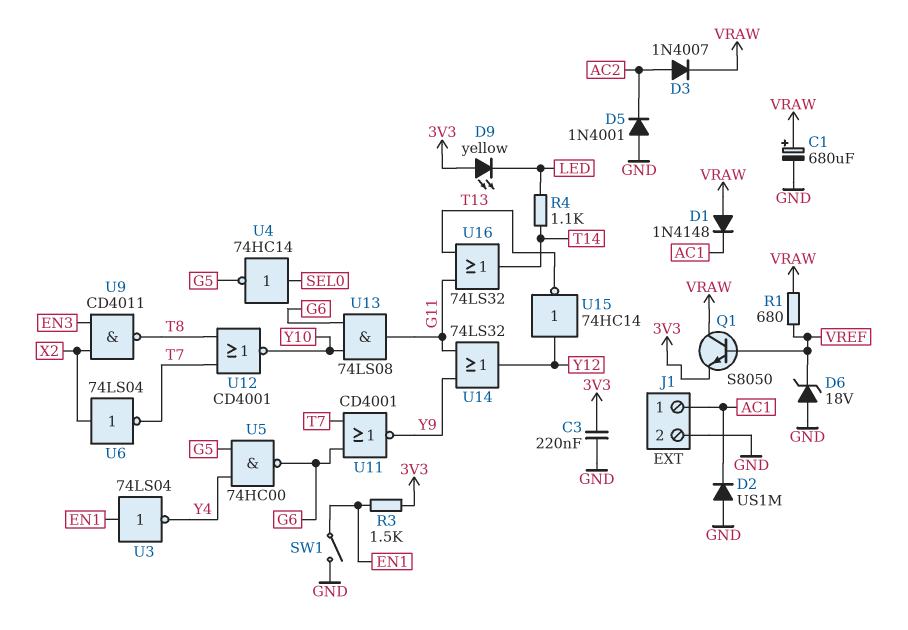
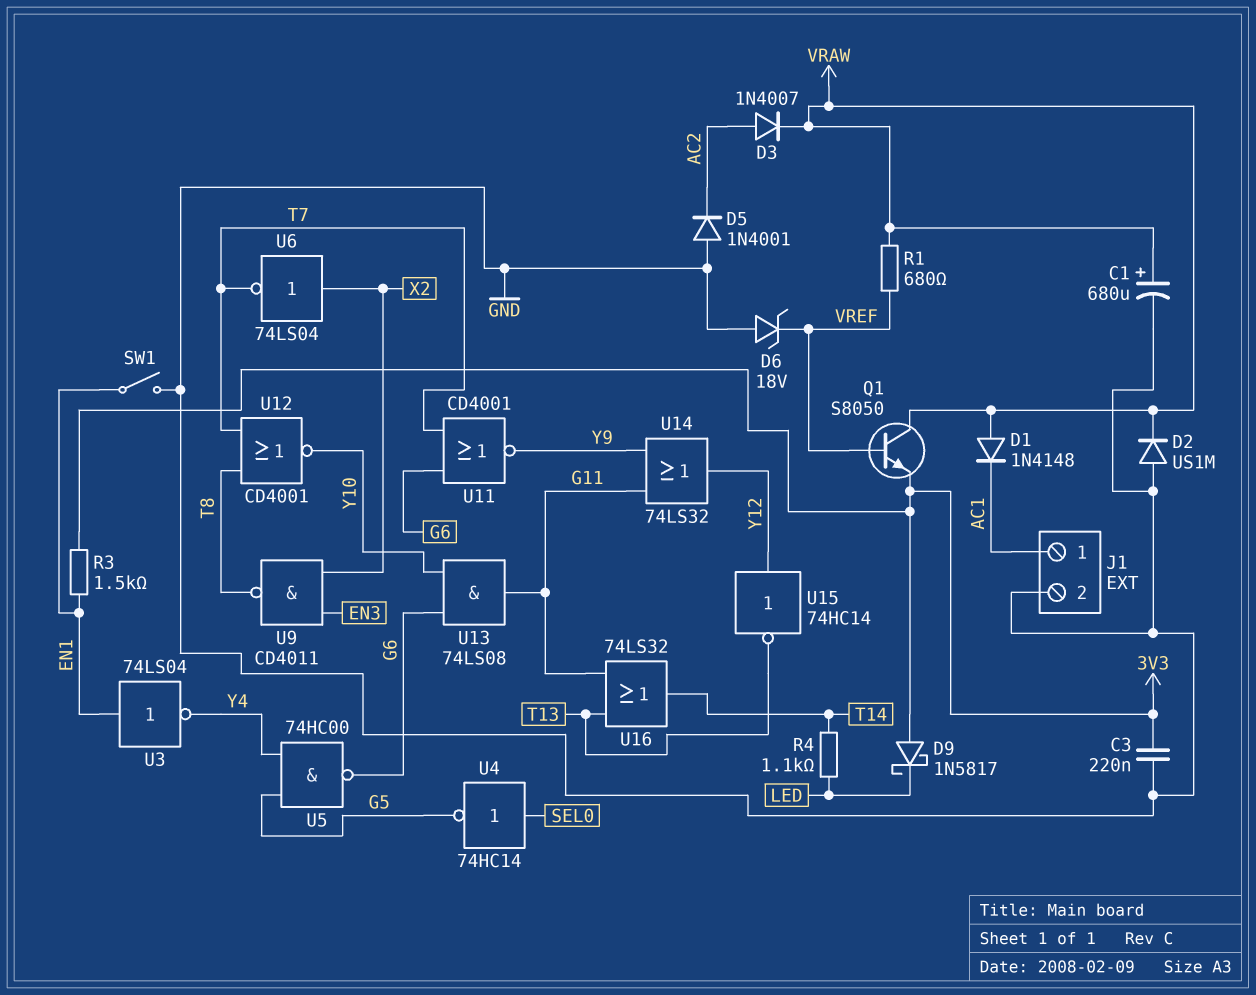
D2: diode US1M (A GND, K AC1) -> diode US1M (A GND, K VRAW)
D9: LED yellow (A 3V3, K LED) -> schottky 1N5817 (A 3V3, K LED)

